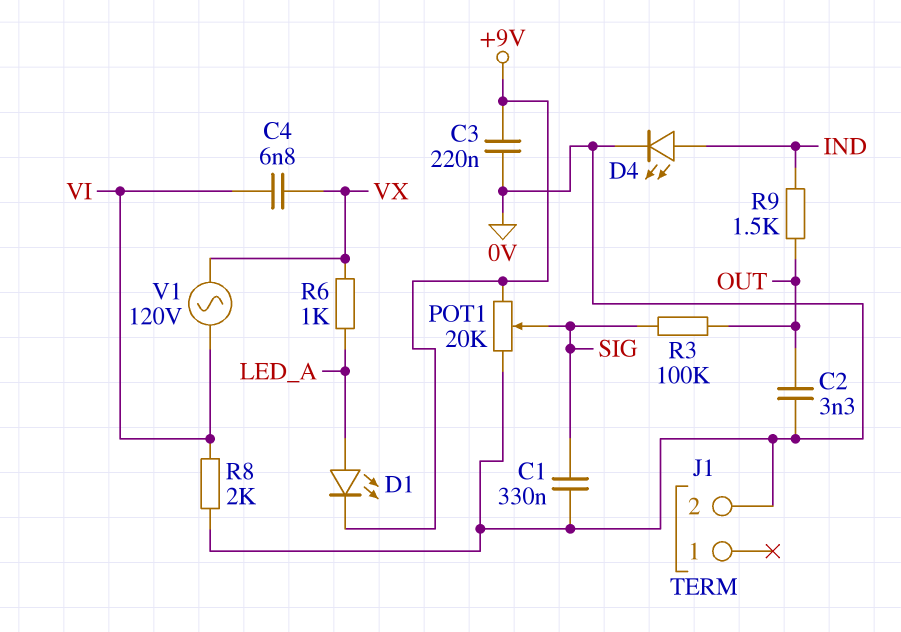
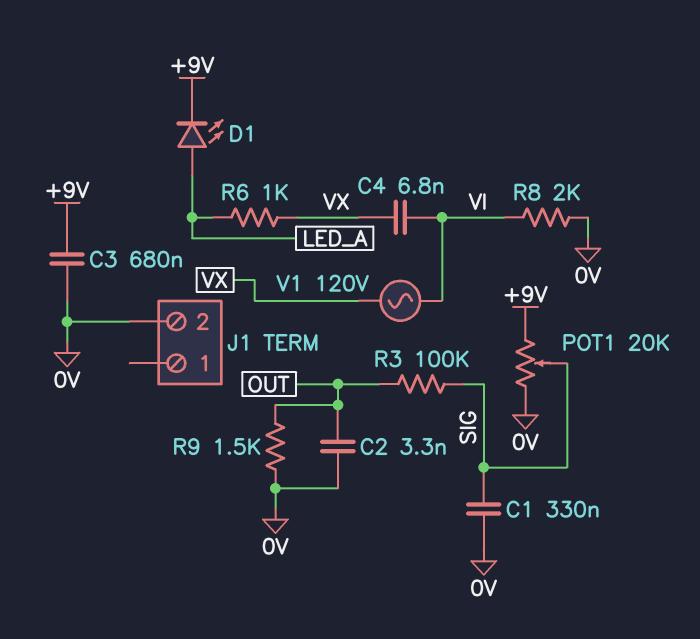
C3: 220nF (+9V, 0V) -> 680nF (+9V, 0V)
D4: LED (A IND, K 0V) -> none
R9: 1.5k (IND, OUT) -> 1.5k (0V, OUT)

